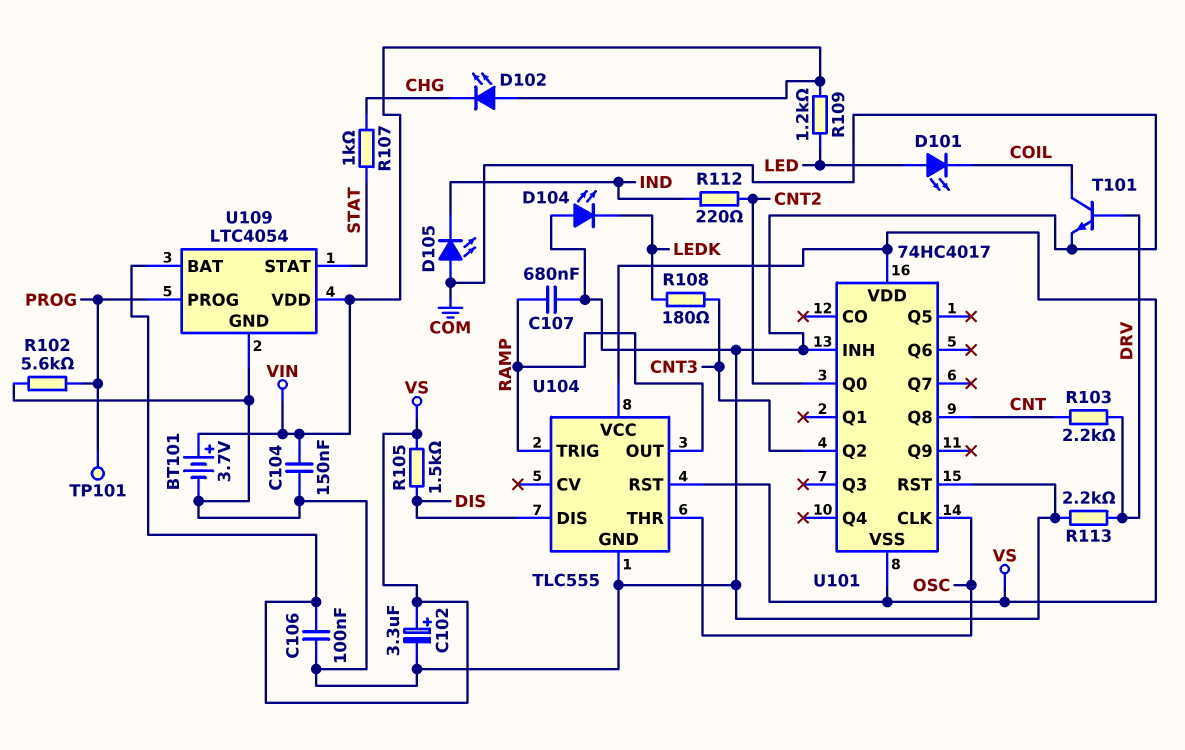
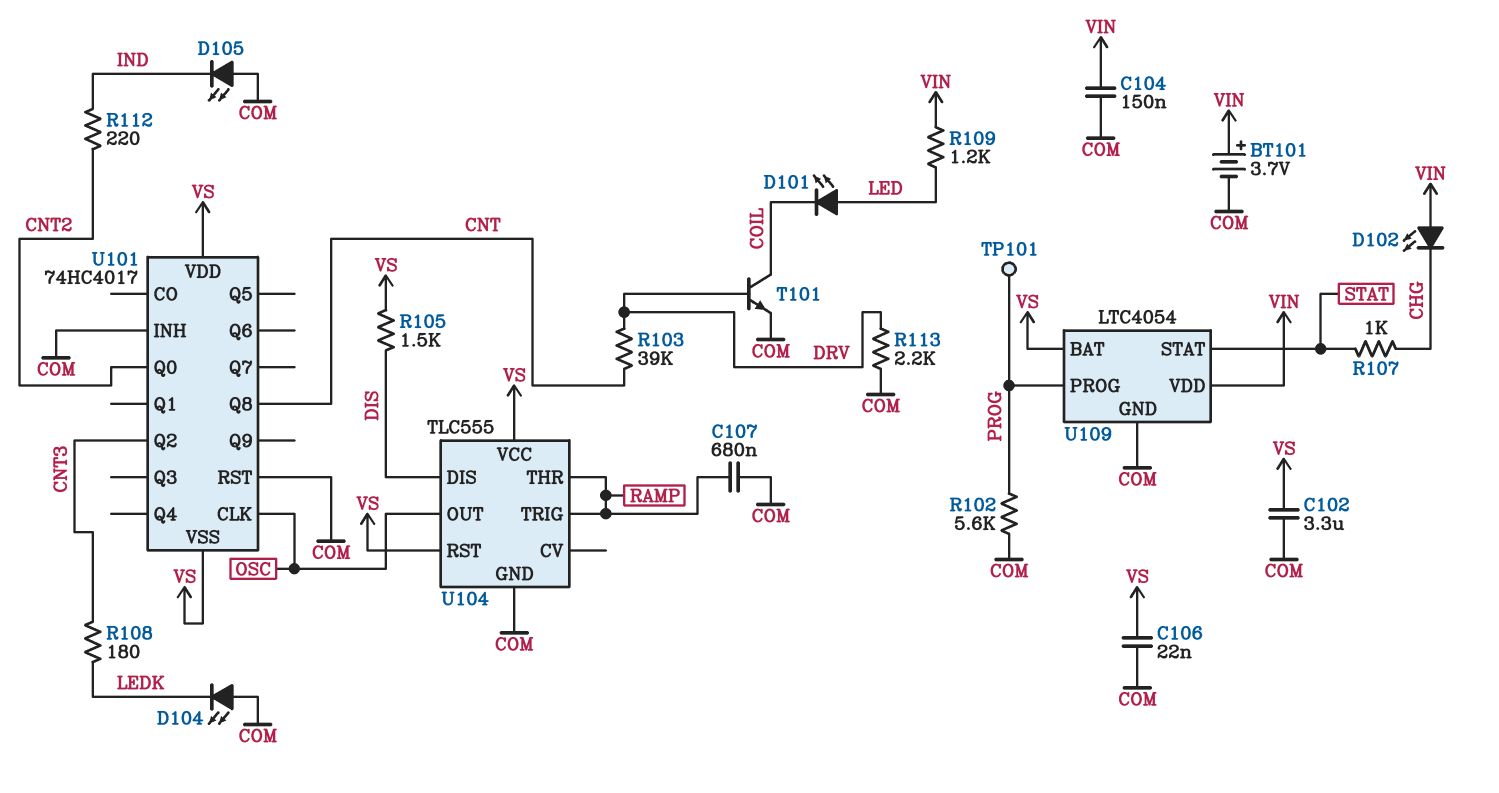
C102: 3.3uF (plus VS, minus COM) -> 3.3uF (COM, VS)
C106: 100nF (COM, VS) -> 22nF (COM, VS)
R103: 2.2k (CNT, DRV) -> 39k (CNT, DRV)
U104 pin OUT: RAMP -> OSC
U104 pin THR: OSC -> RAMP

